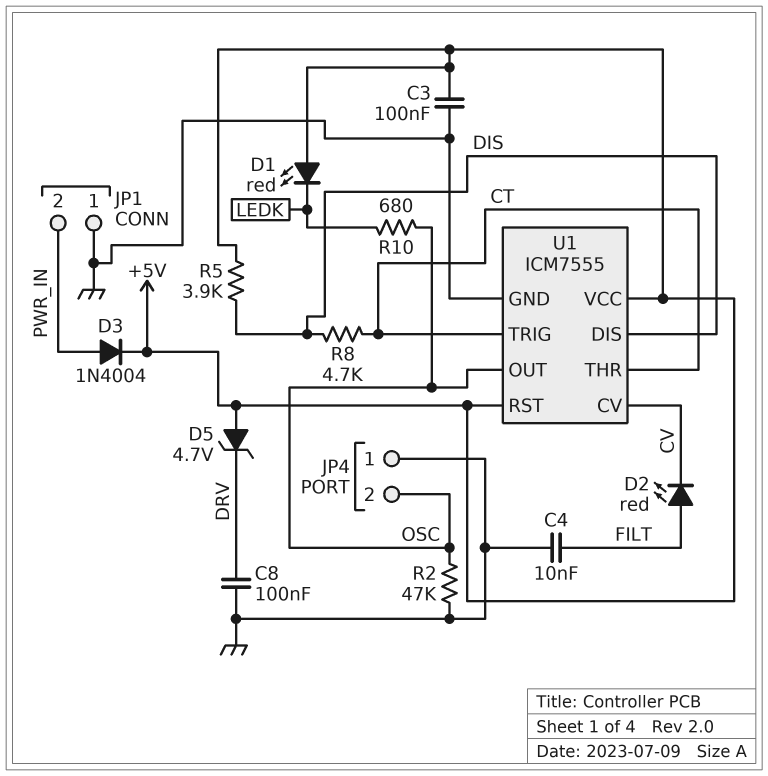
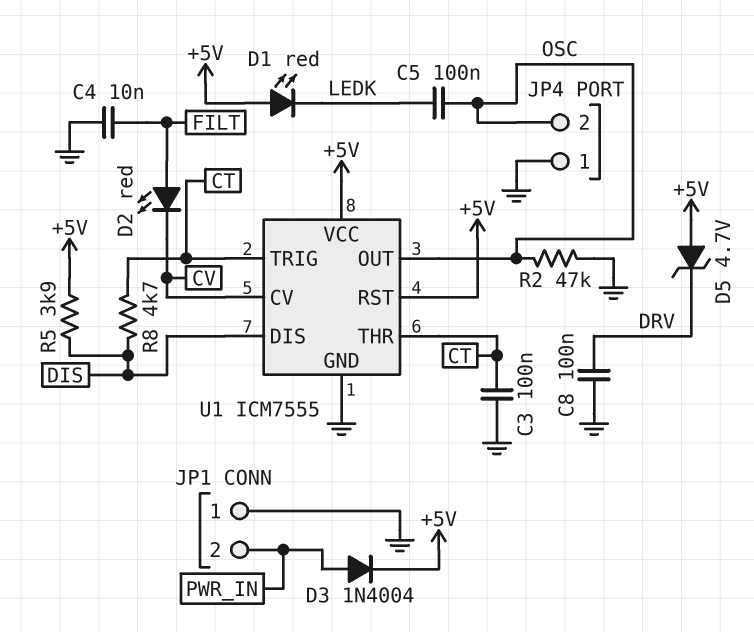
C3: 100nF (+5V, GND) -> 100nF (CT, GND)
C5: none -> 100nF (LEDK, OSC)
R10: 680 (LEDK, OSC) -> none

